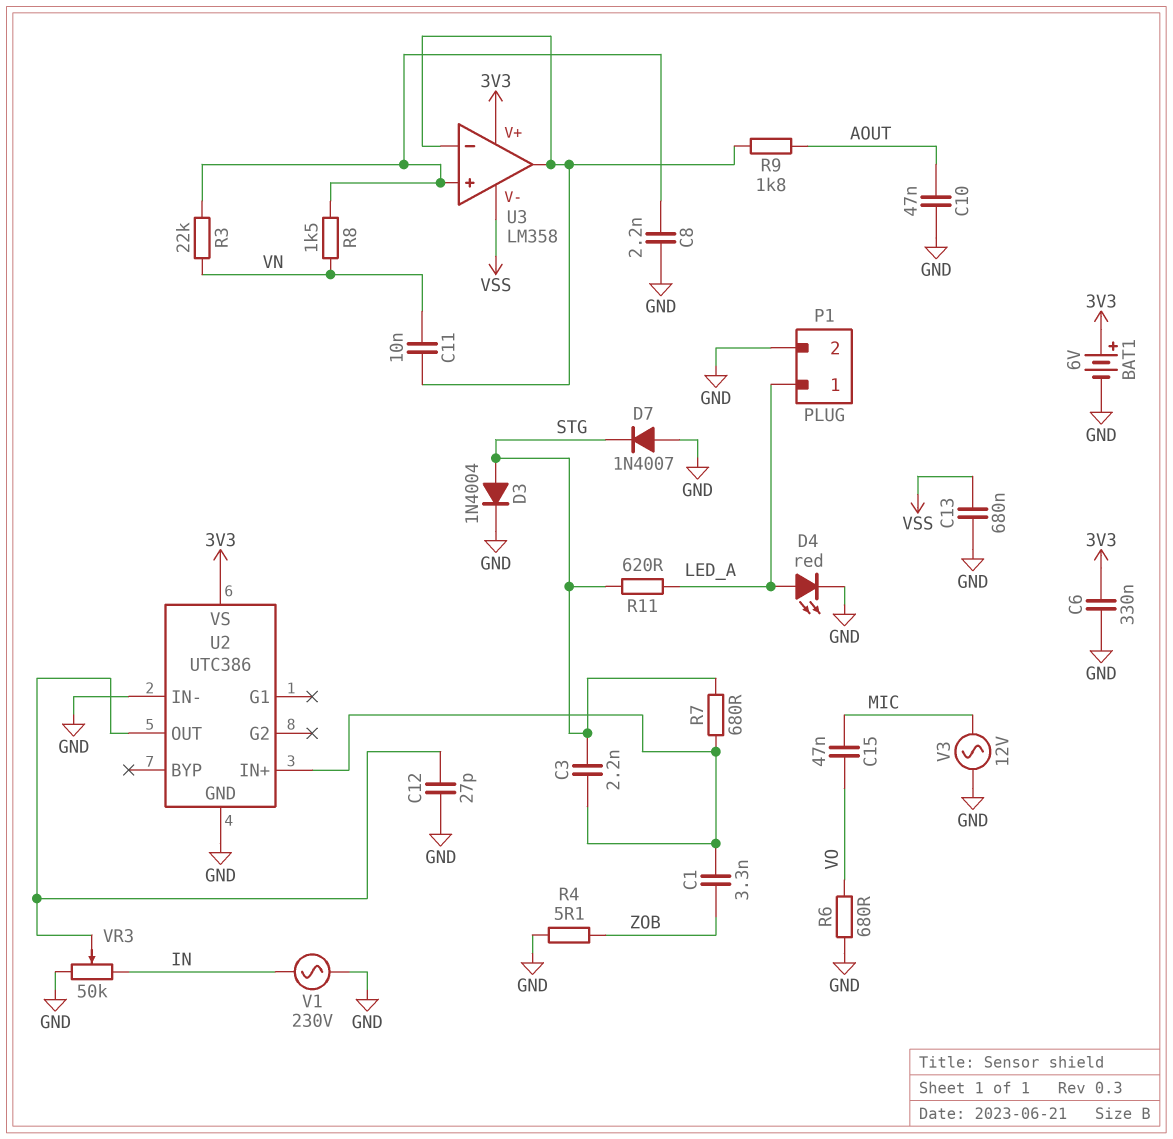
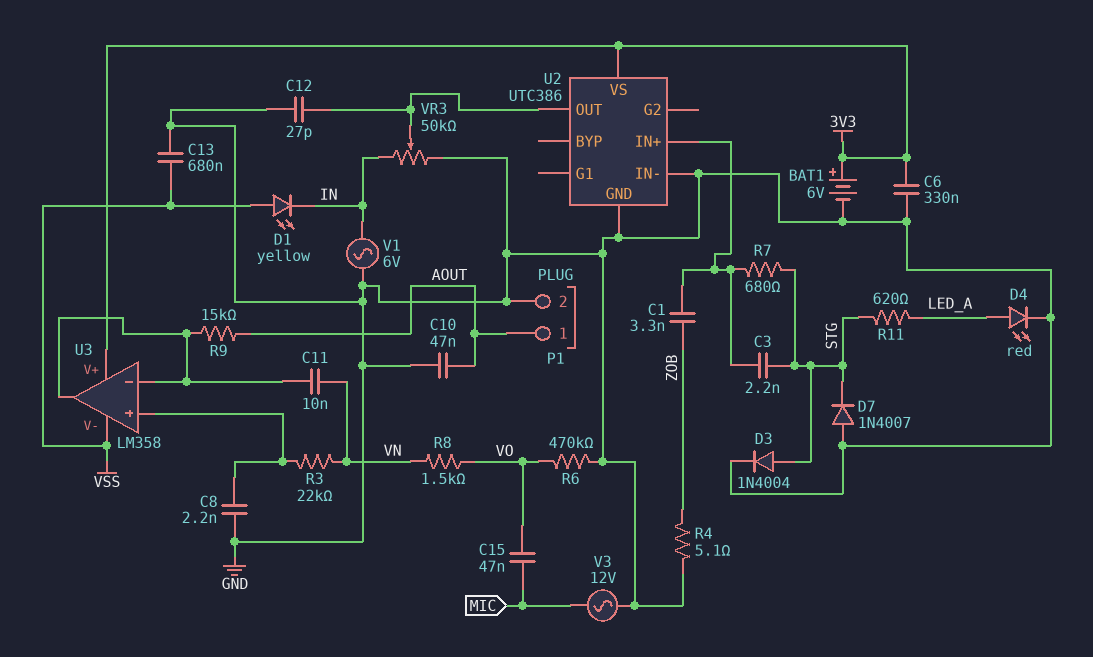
D1: none -> LED yellow (A VSS, K IN)
P1 pin 1: LED_A -> AOUT
R6: 680 (GND, VO) -> 470k (GND, VO)
R8: 1.5k (U3/in+, VN) -> 1.5k (VN, VO)
R9: 1.8k (AOUT, U3/in-) -> 15k (AOUT, U3/in-)
V1: AC 230V (GND, IN) -> AC 6V (GND, IN)

